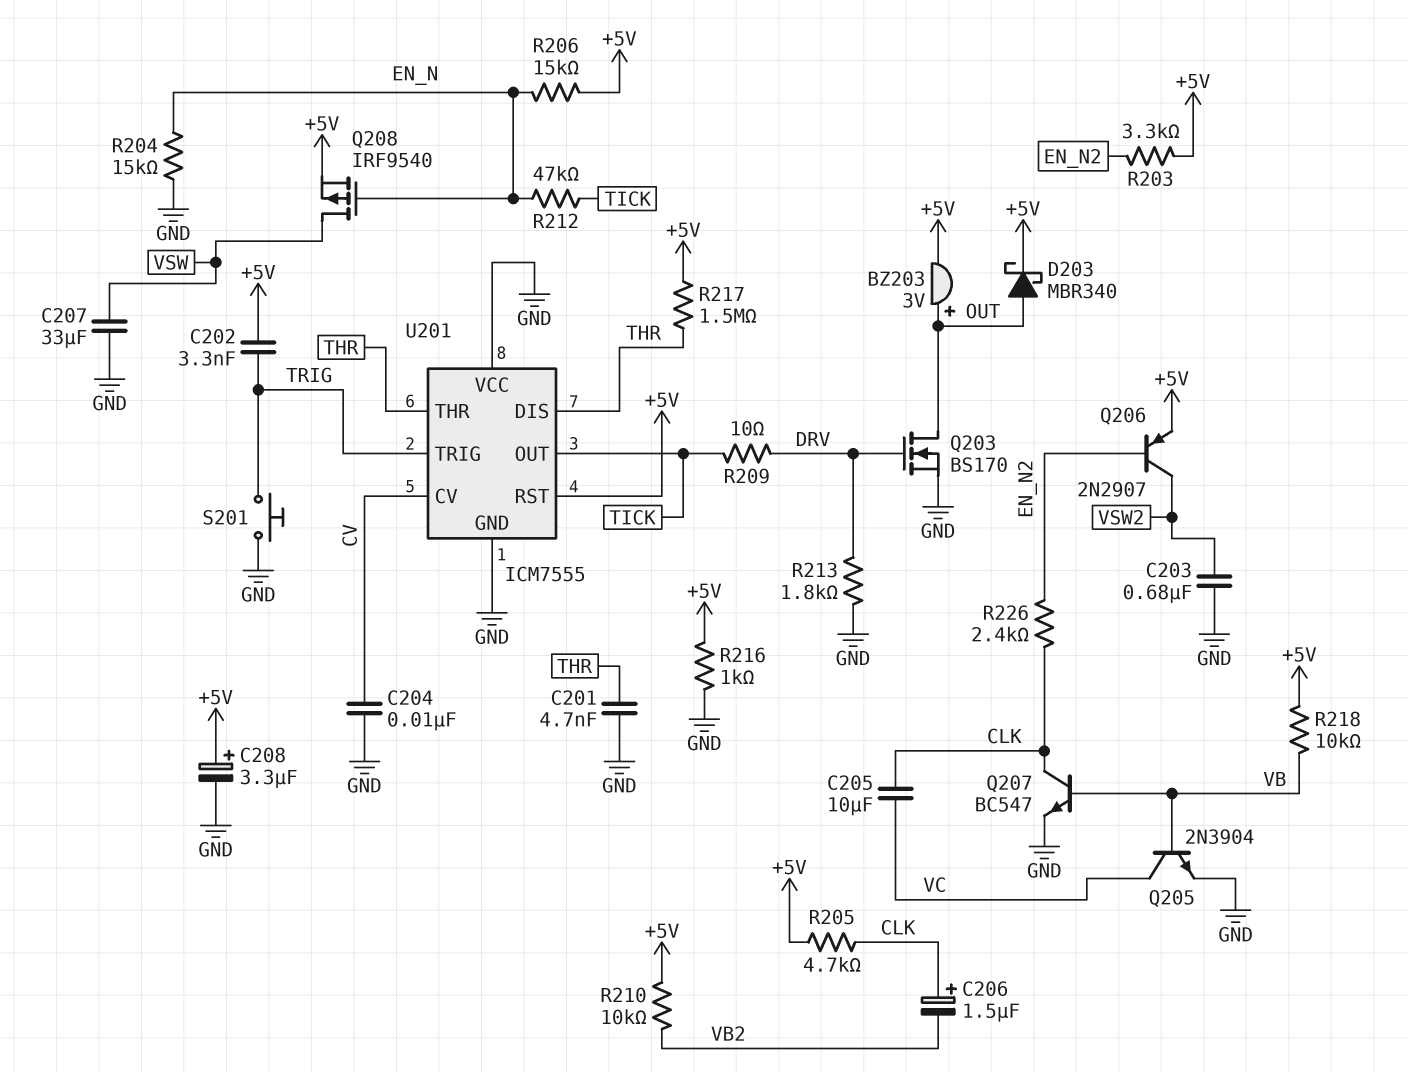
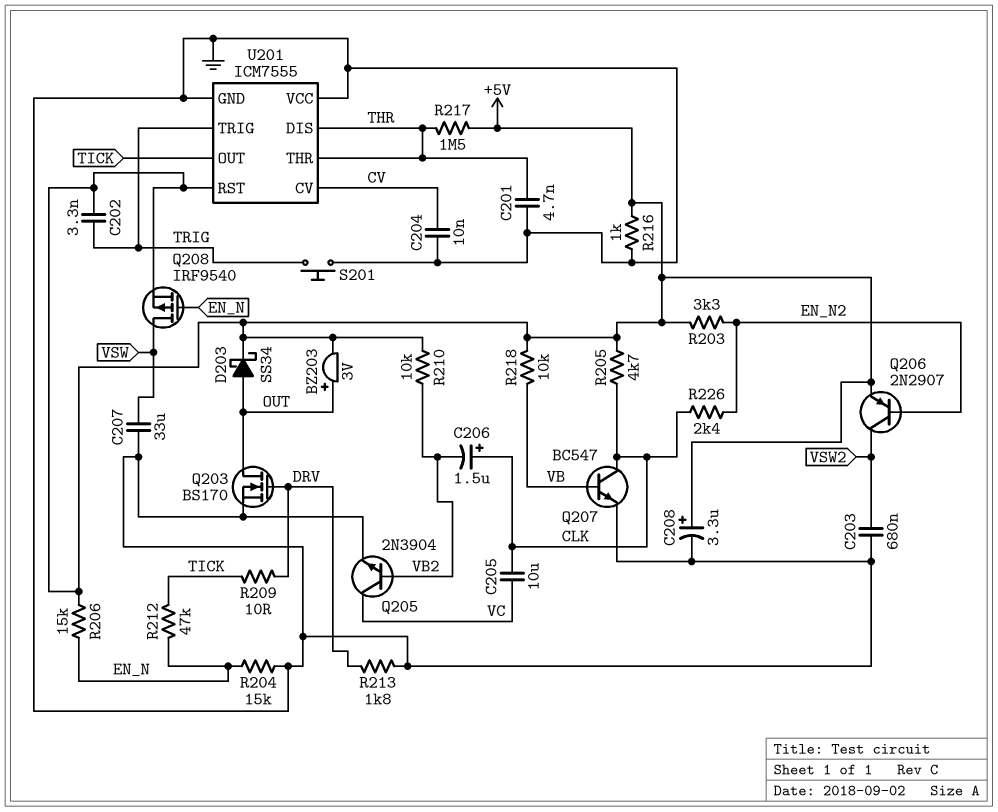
D203: schottky MBR340 (A OUT, K +5V) -> schottky SS34 (A OUT, K +5V)
Q205: NPN 2N3904 (B VB, C VC, E GND) -> NPN 2N3904 (B VB2, C VC, E GND)

